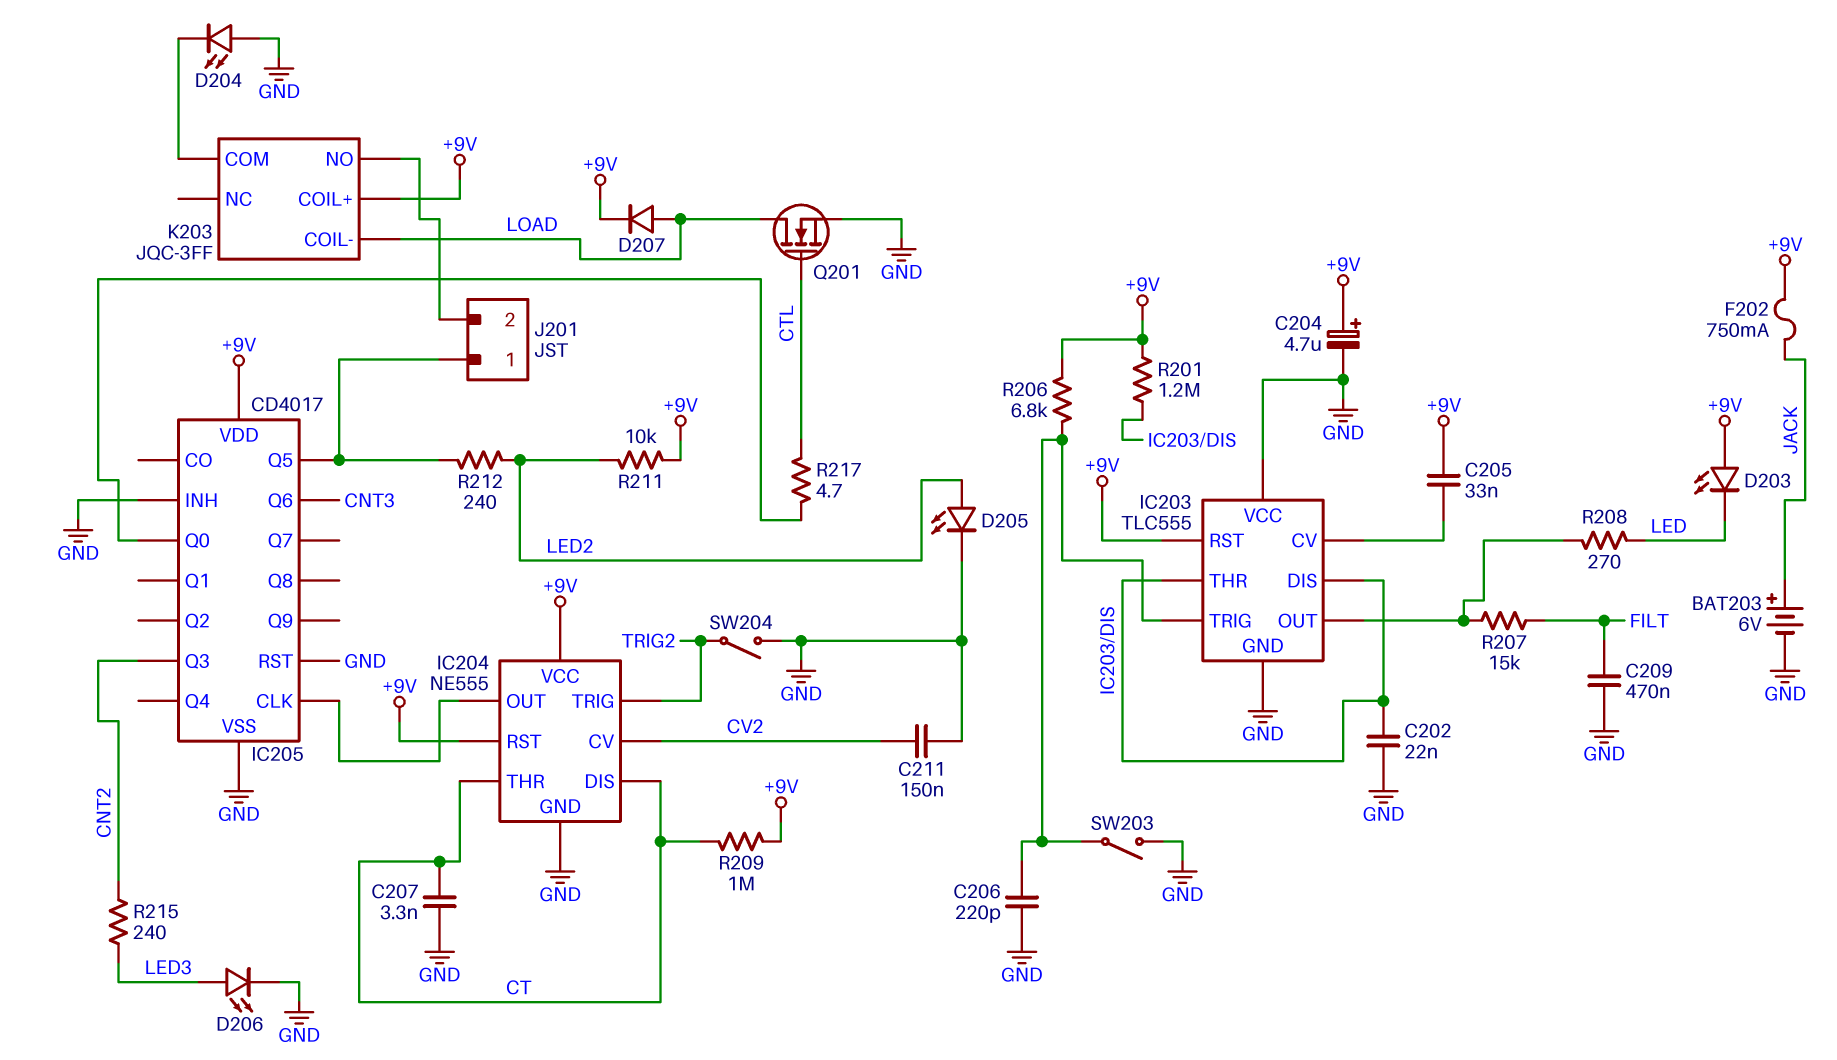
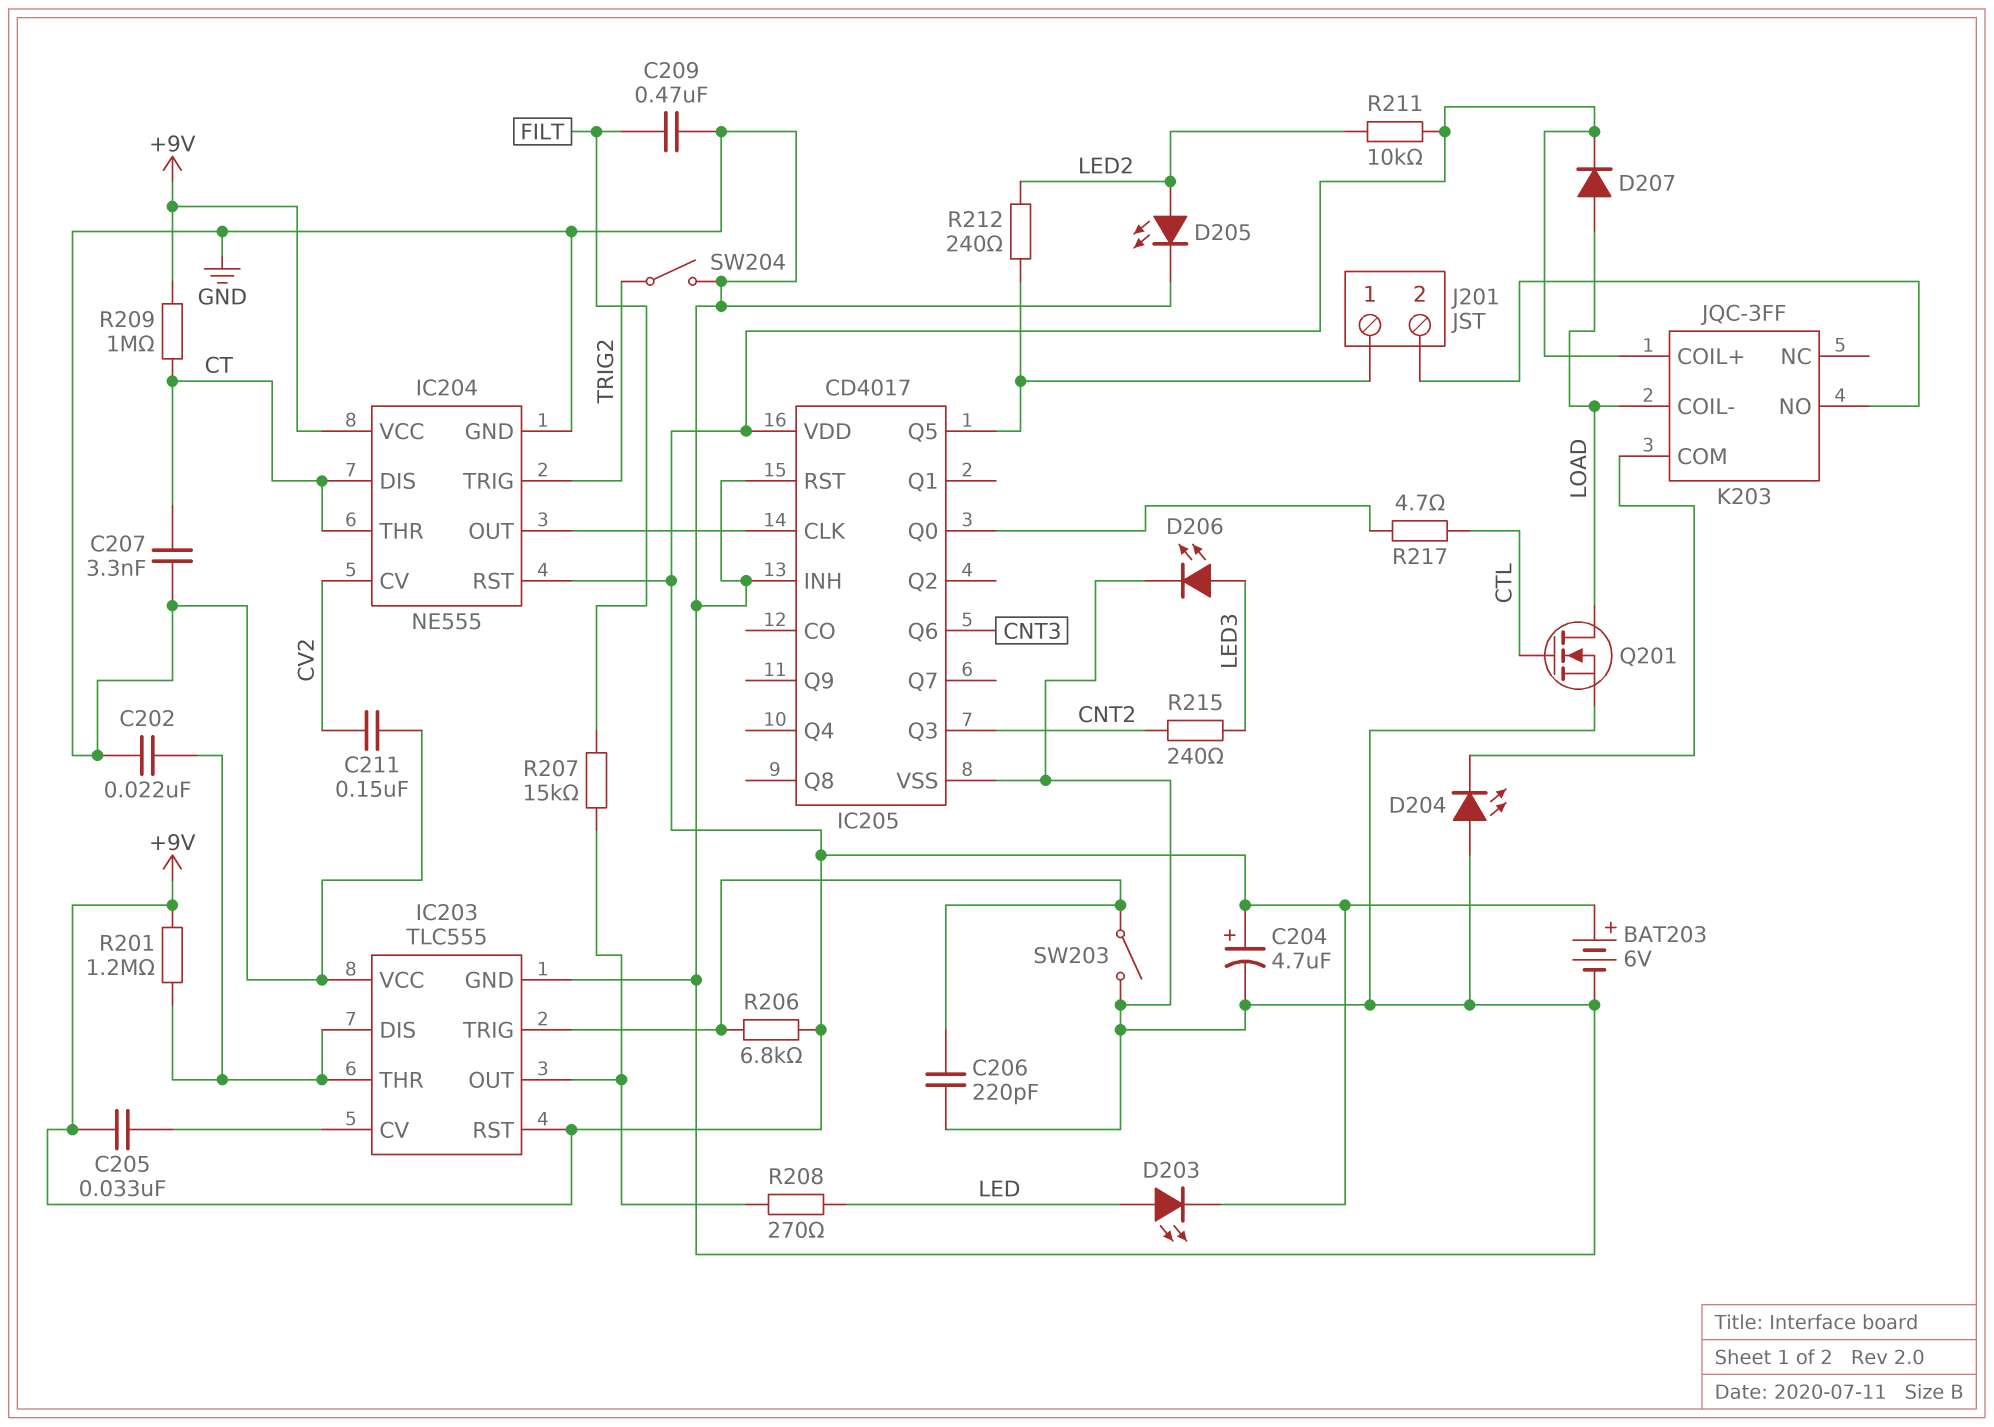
BAT203: 6V (plus JACK, minus GND) -> 6V (plus +9V, minus GND)
D203: LED (A +9V, K LED) -> LED (A LED, K +9V)
F202: 750mA (+9V, JACK) -> none

